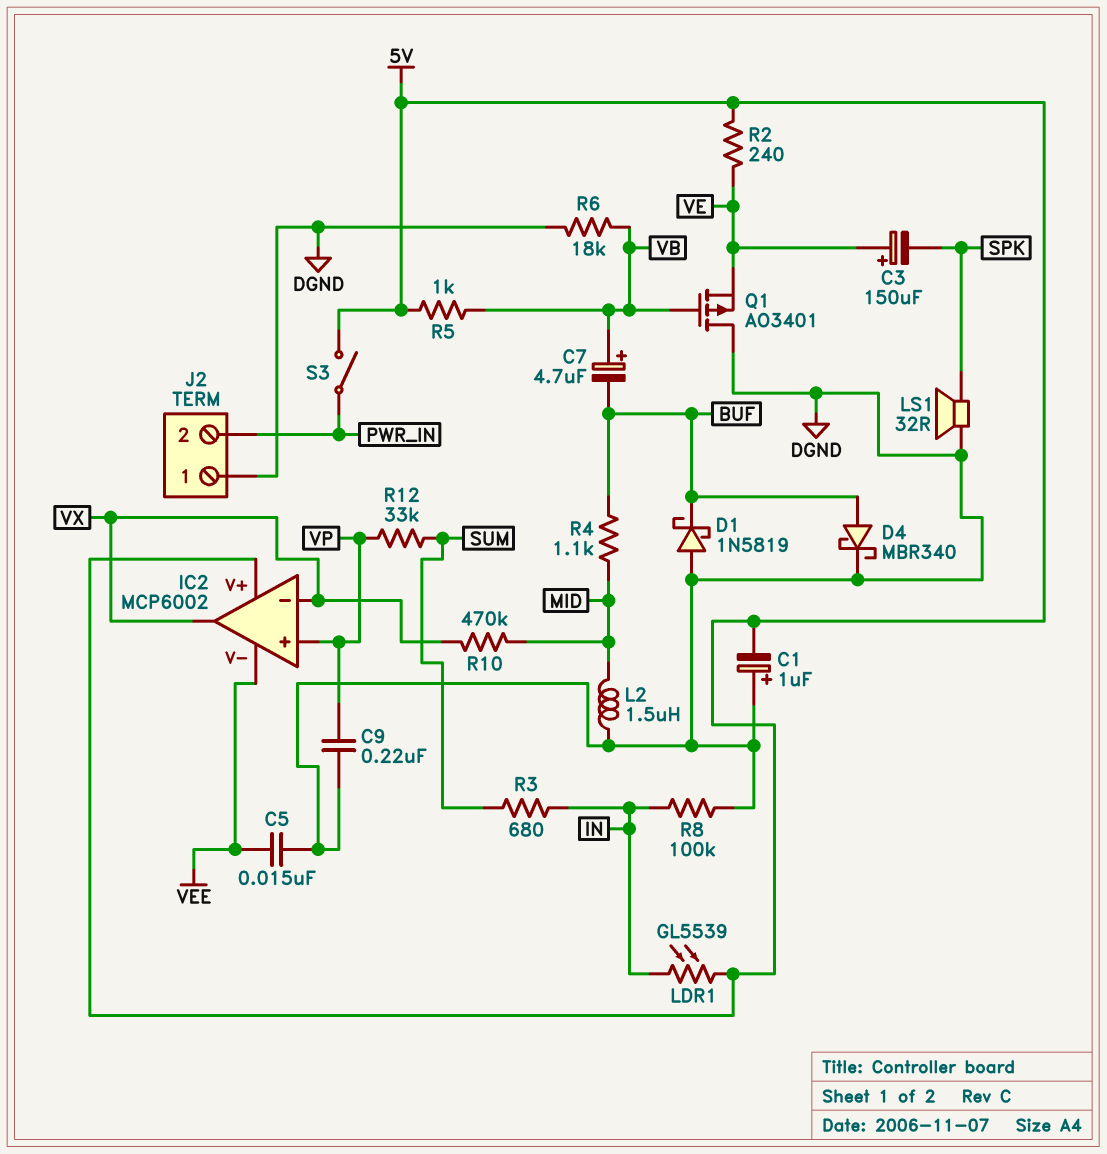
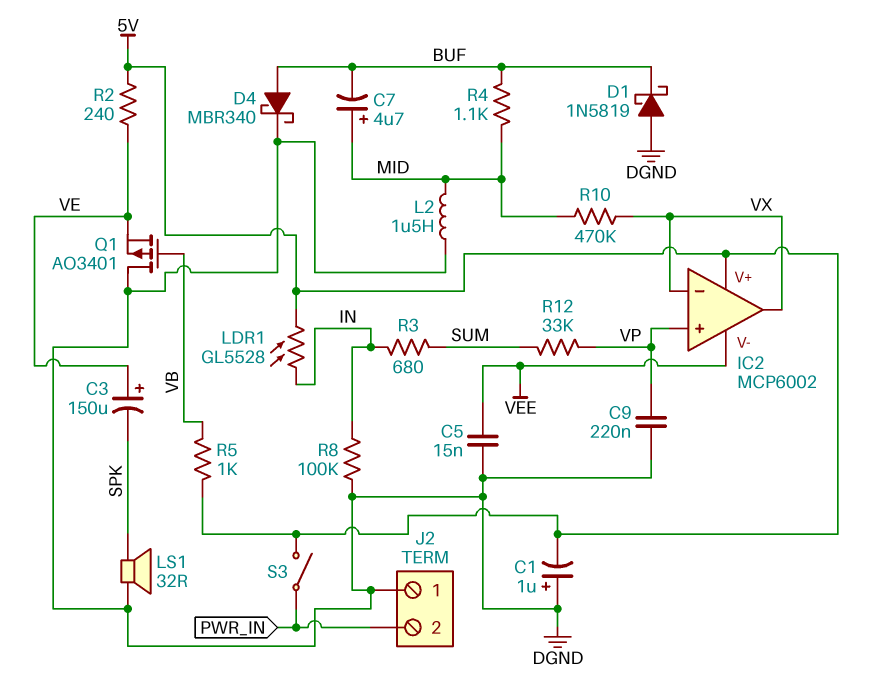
C7: 4.7uF (plus VB, minus BUF) -> 4.7uF (plus MID, minus BUF)
LDR1: GL5539 (5V, IN) -> GL5528 (5V, IN)
R6: 18k (DGND, VB) -> none

